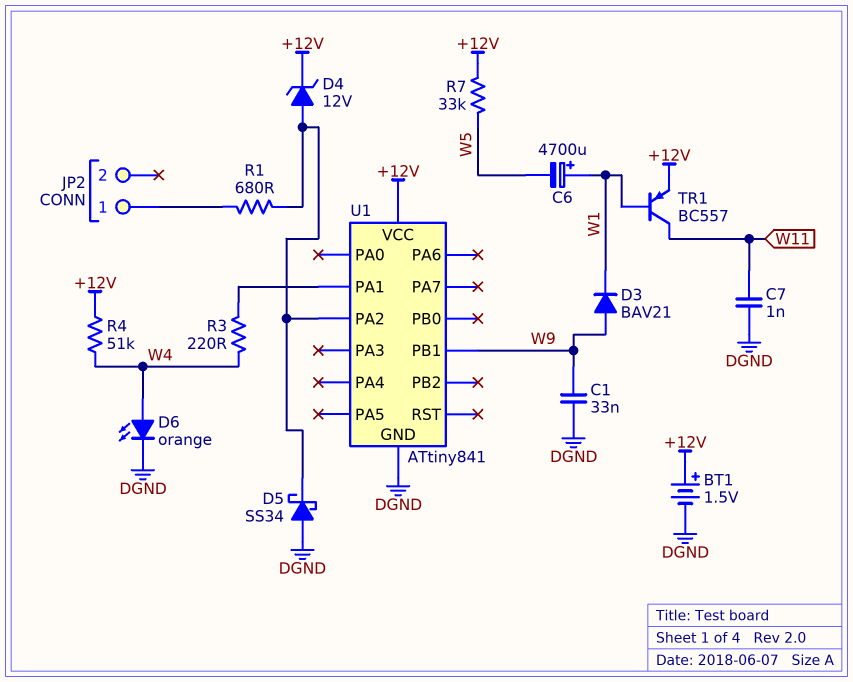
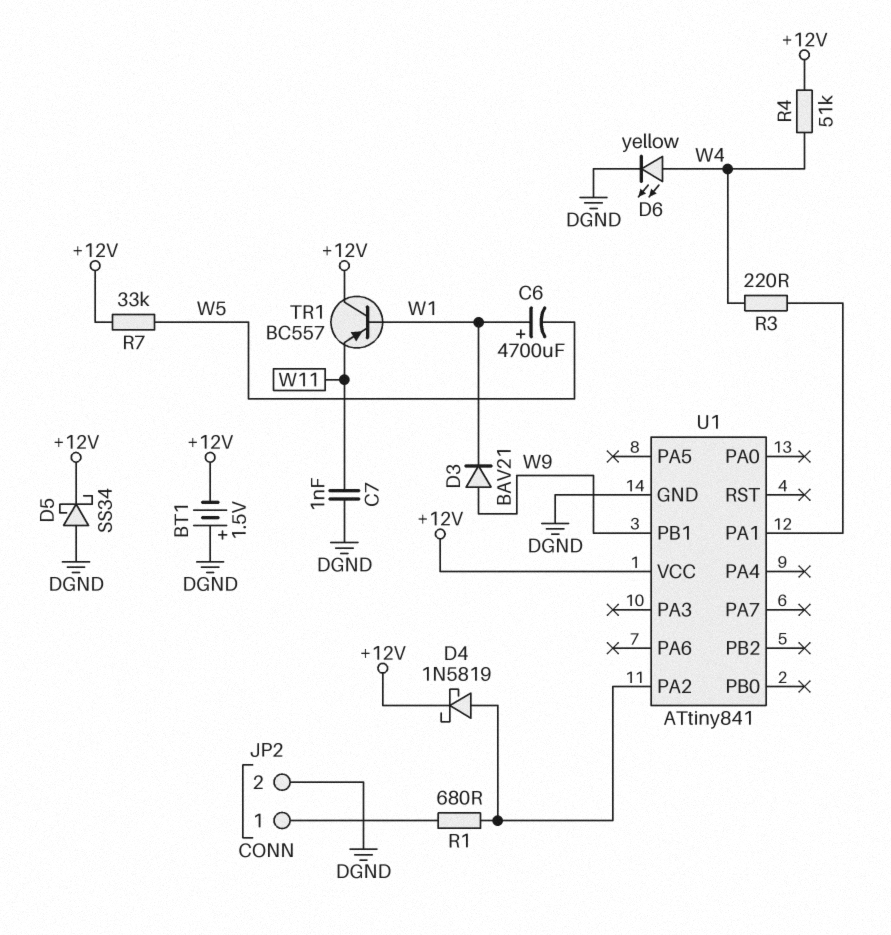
BT1: 1.5V (plus +12V, minus DGND) -> 1.5V (plus DGND, minus +12V)
C1: 33nF (DGND, W9) -> none
D4: zener 12V (A U1/PA2, K +12V) -> schottky 1N5819 (A U1/PA2, K +12V)
D5: schottky SS34 (A DGND, K U1/PA2) -> schottky SS34 (A DGND, K +12V)
D6: LED orange (A W4, K DGND) -> LED yellow (A W4, K DGND)
JP2 pin 2: none -> DGND
TR1: PNP BC557 (B W1, C W11, E +12V) -> PNP BC557 (B W1, C +12V, E W11)

